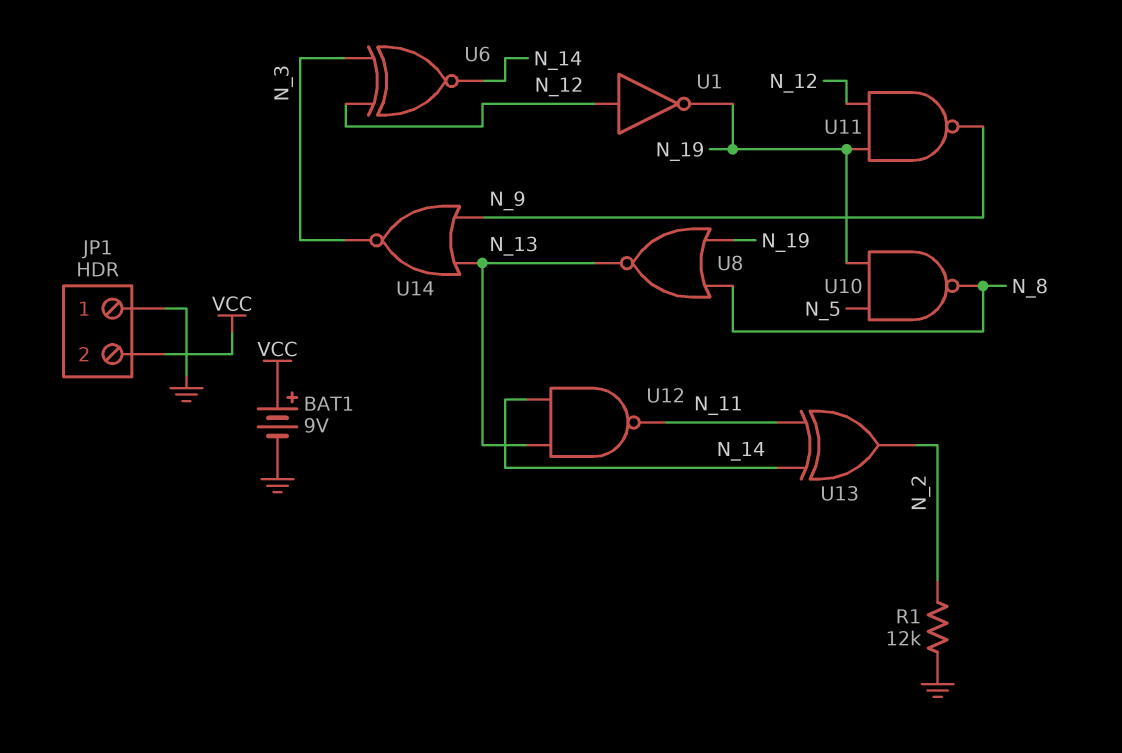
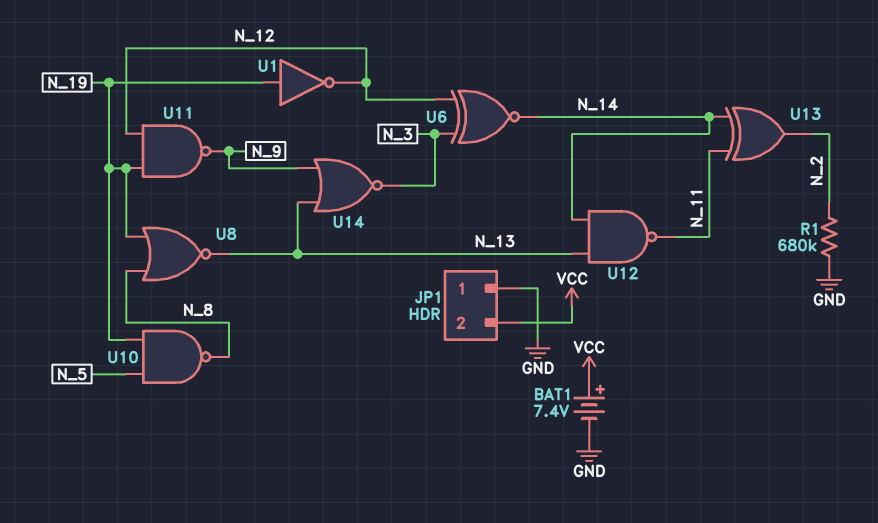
BAT1: 9V (plus VCC, minus GND) -> 7.4V (plus VCC, minus GND)
R1: 12k (GND, N_2) -> 680k (GND, N_2)
U1: NOT (in N_12, out N_19) -> NOT (in N_19, out N_12)

